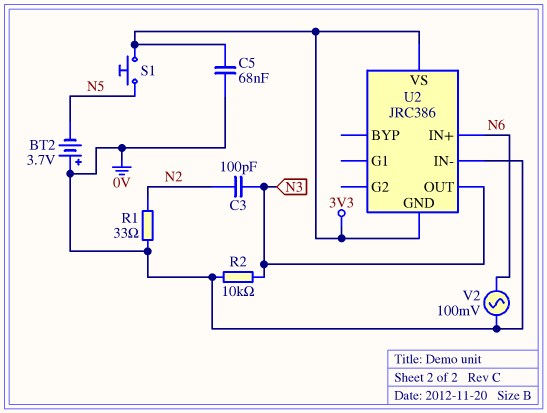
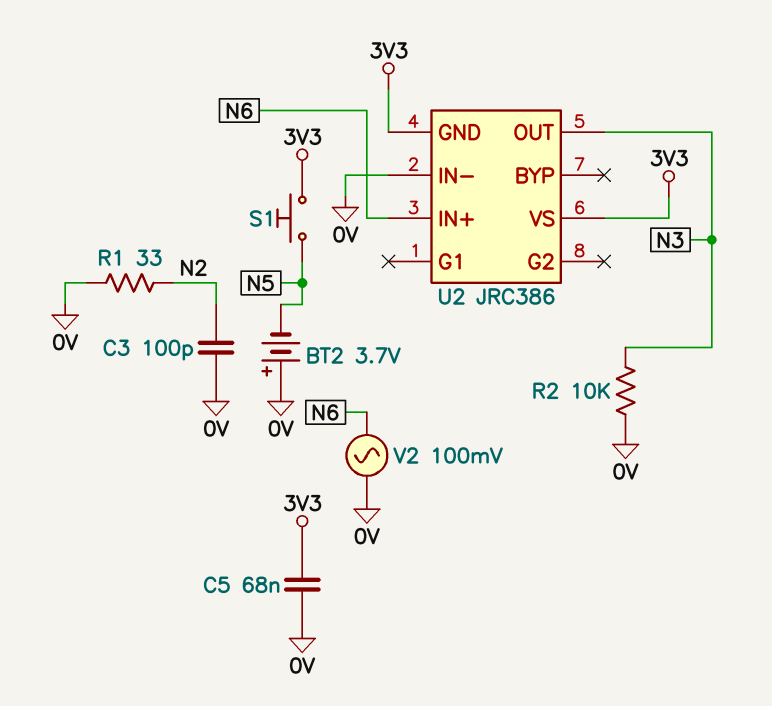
C3: 100pF (N2, N3) -> 100pF (0V, N2)

